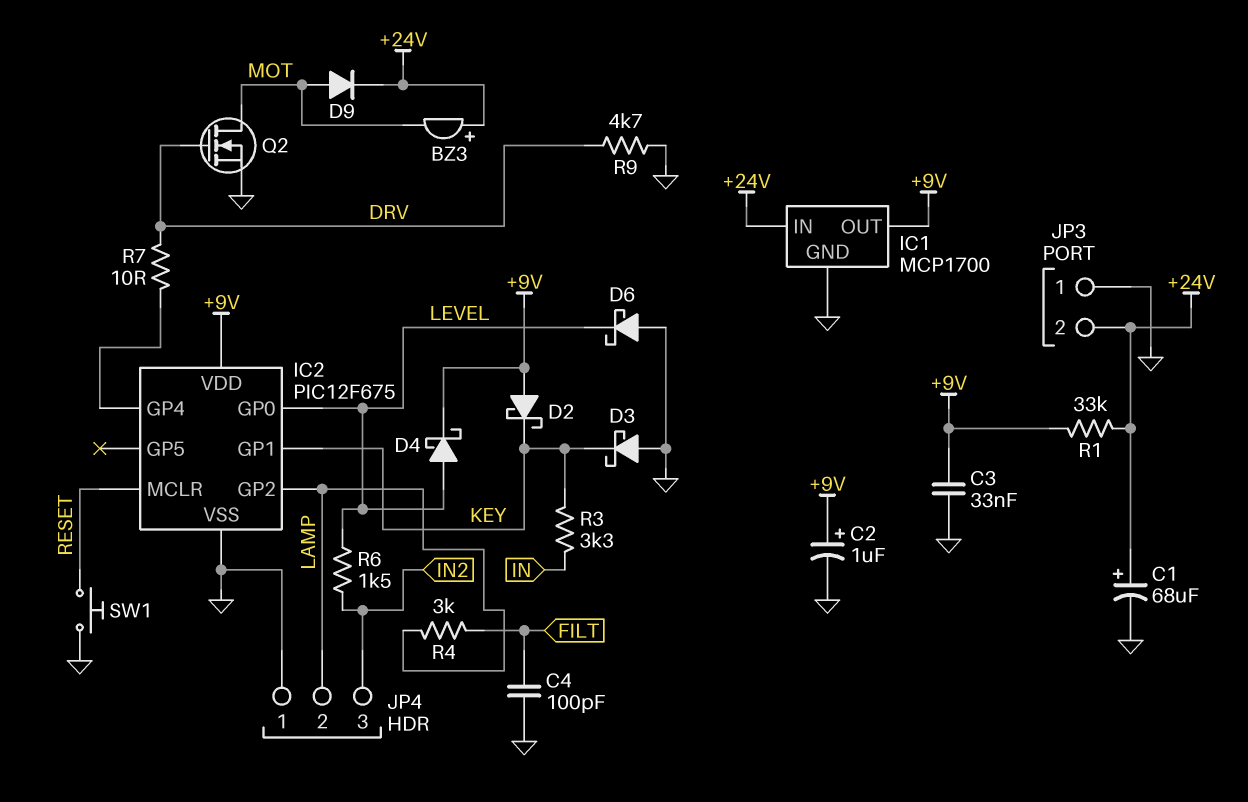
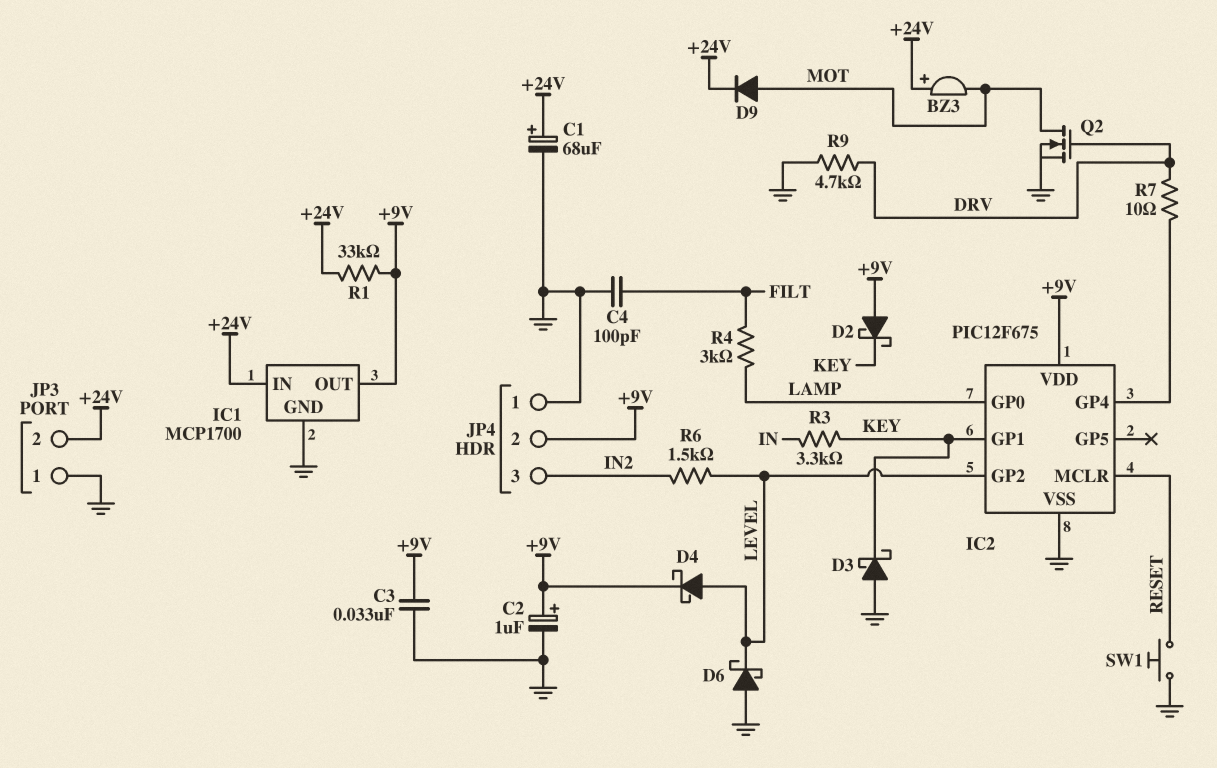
IC2 pin GP0: LEVEL -> LAMP
IC2 pin GP2: LAMP -> LEVEL
JP4 pin 2: LAMP -> +9V

